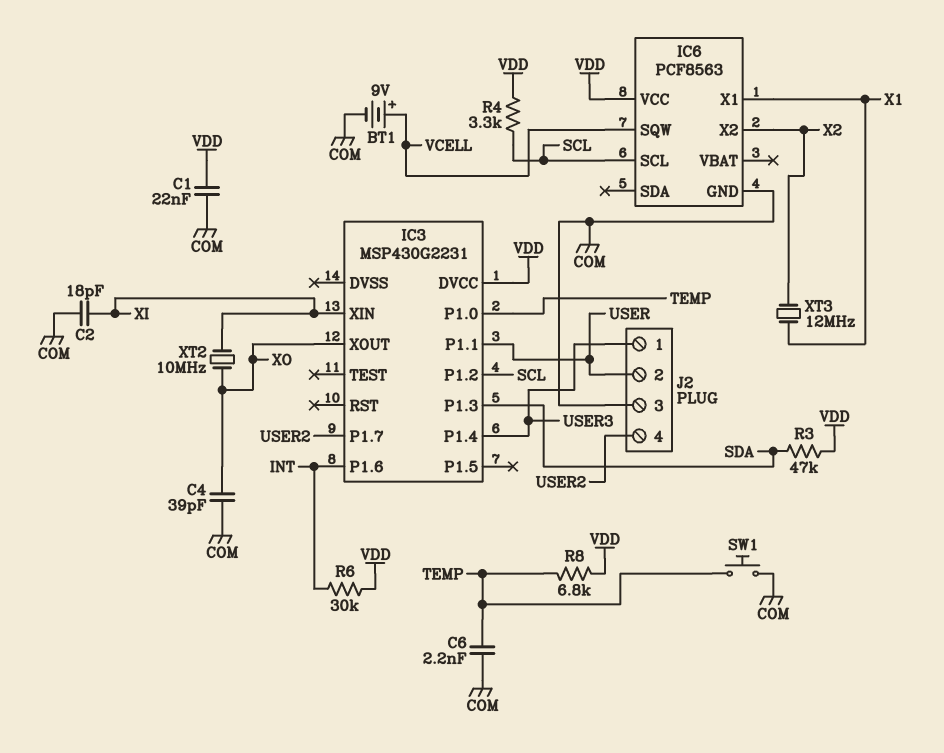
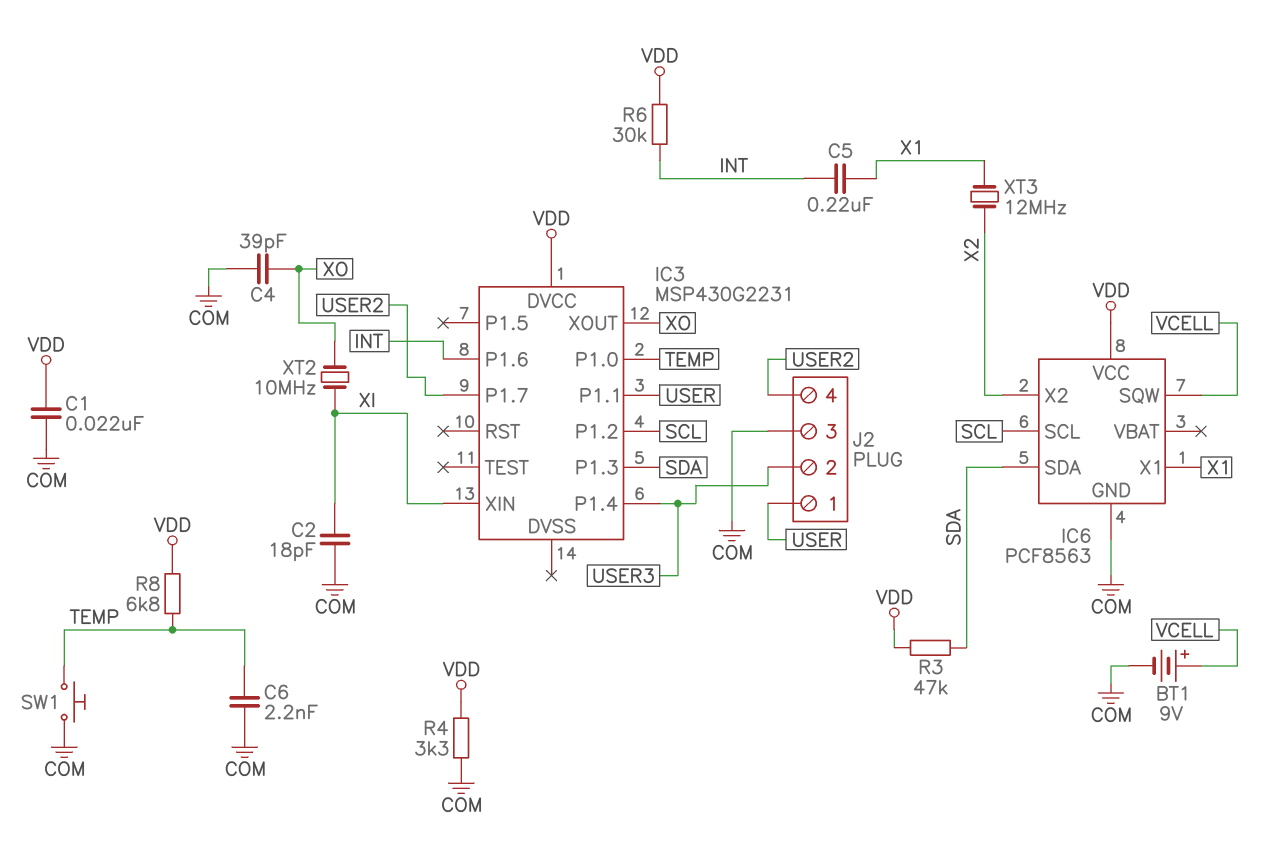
C5: none -> 220nF (INT, X1)
IC6 pin SDA: none -> SDA
J2 pin 1: USER3 -> USER
J2 pin 2: USER -> USER3
R4: 3.3k (SCL, VDD) -> 3.3k (COM, VDD)

